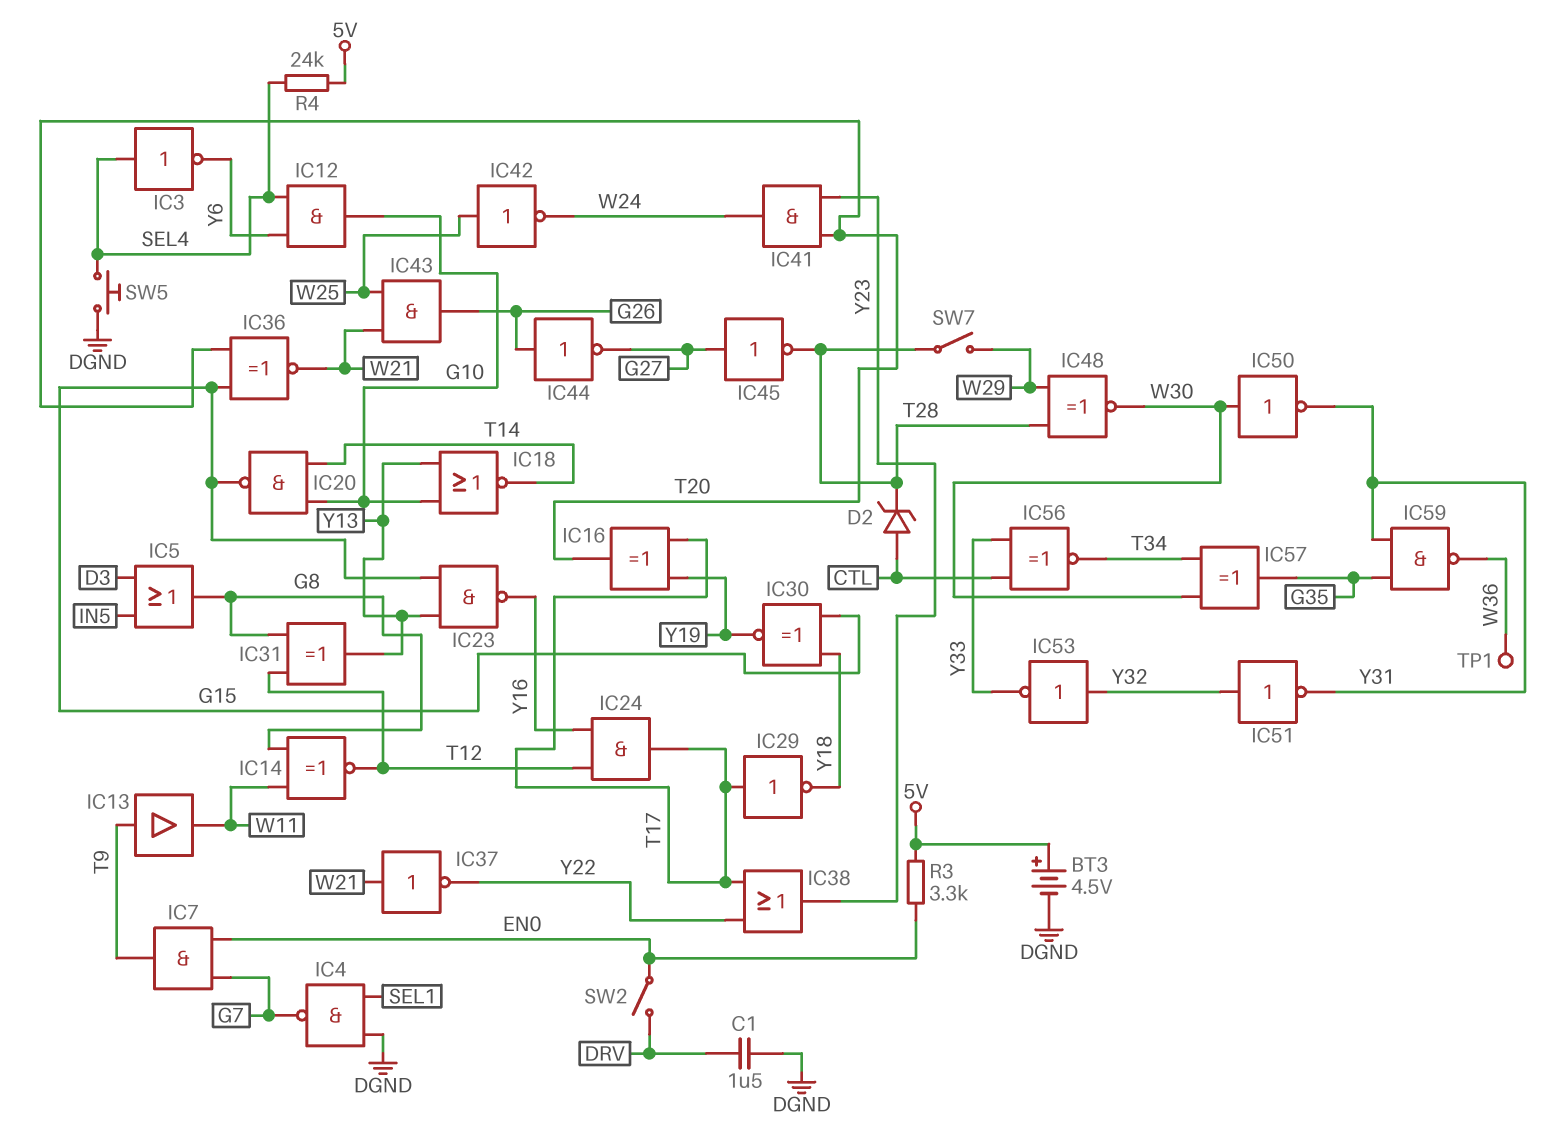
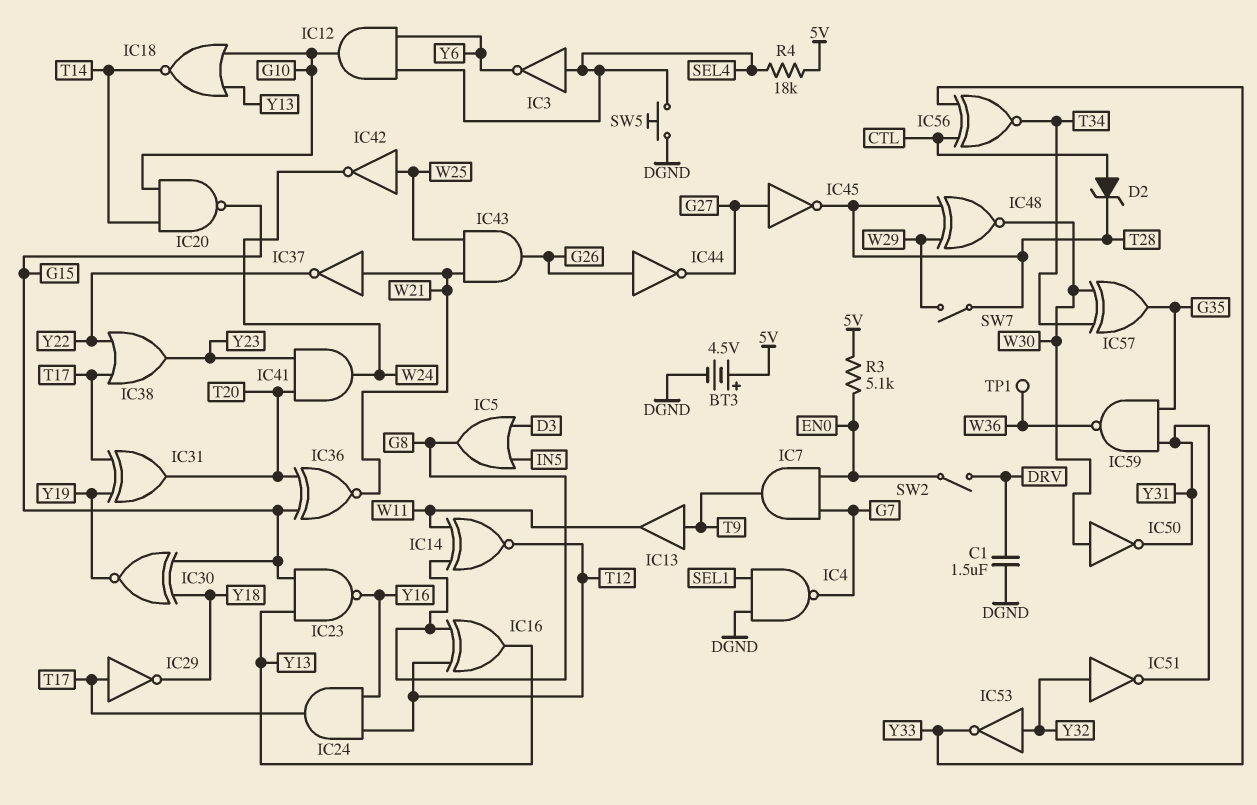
IC16: XOR (in T17, in Y19, out T20) -> XOR (in G8, in T12, out Y13)
IC31: XOR (in G8, in T12, out Y13) -> XOR (in T17, in Y19, out T20)
R3: 3.3k (5V, EN0) -> 5.1k (5V, EN0)
R4: 24k (5V, SEL4) -> 18k (5V, SEL4)

